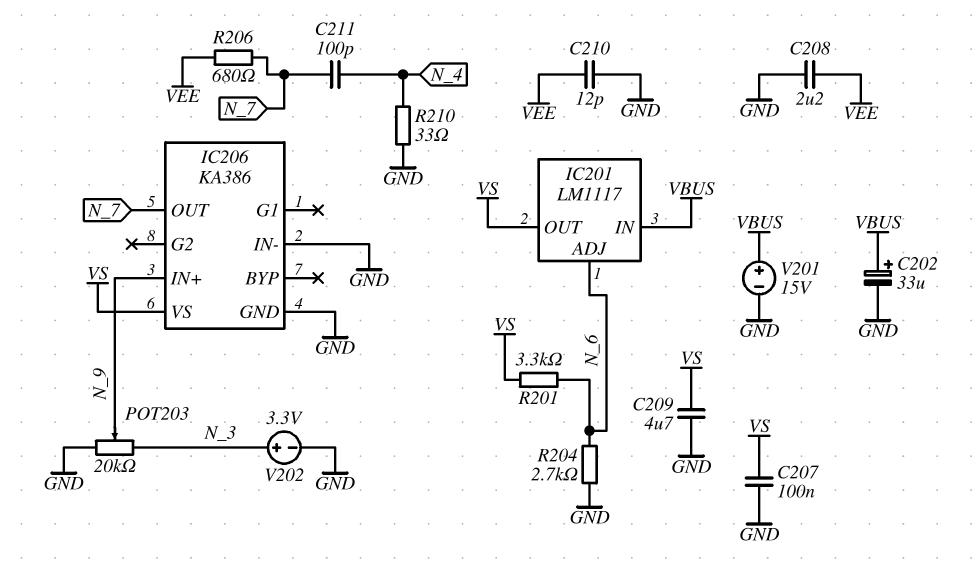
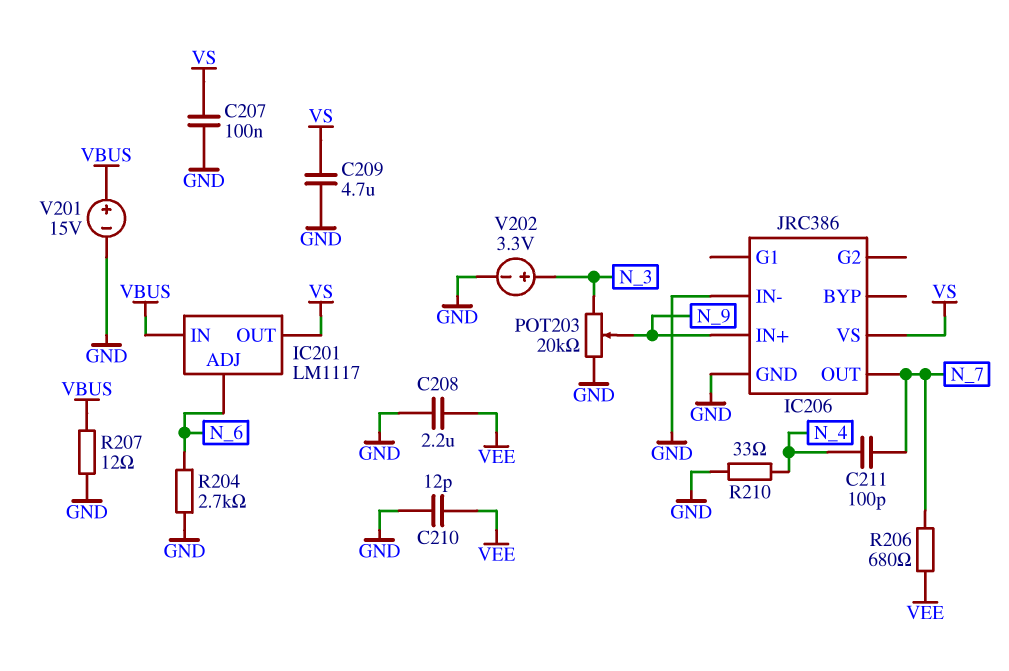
C202: 33uF (plus VBUS, minus GND) -> none
IC206: KA386 -> JRC386
R201: 3.3k (N_6, VS) -> none
R207: none -> 12 (GND, VBUS)

